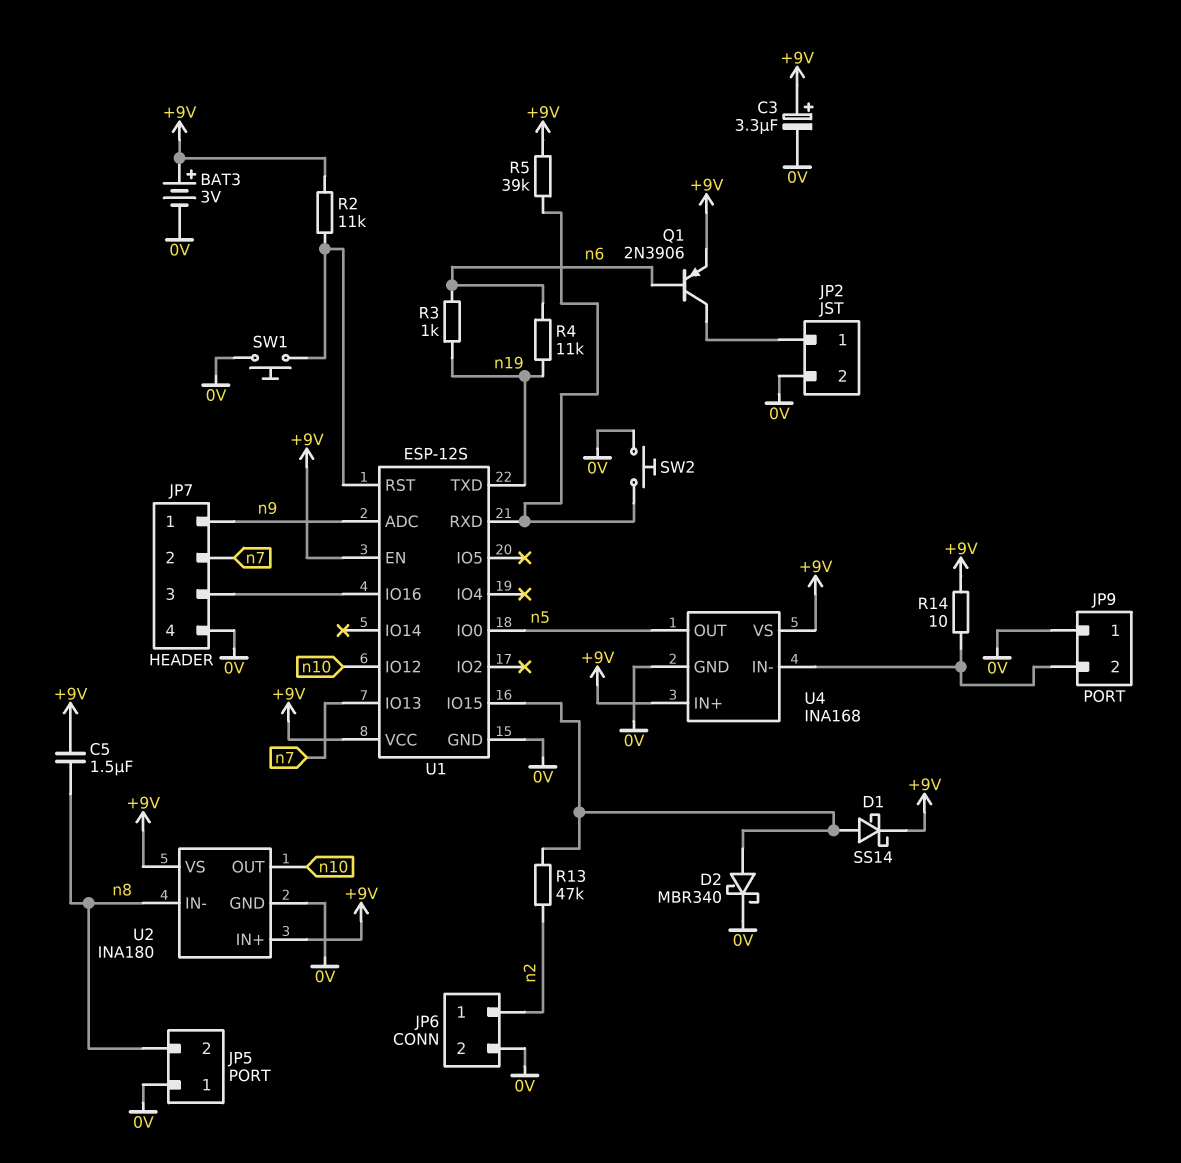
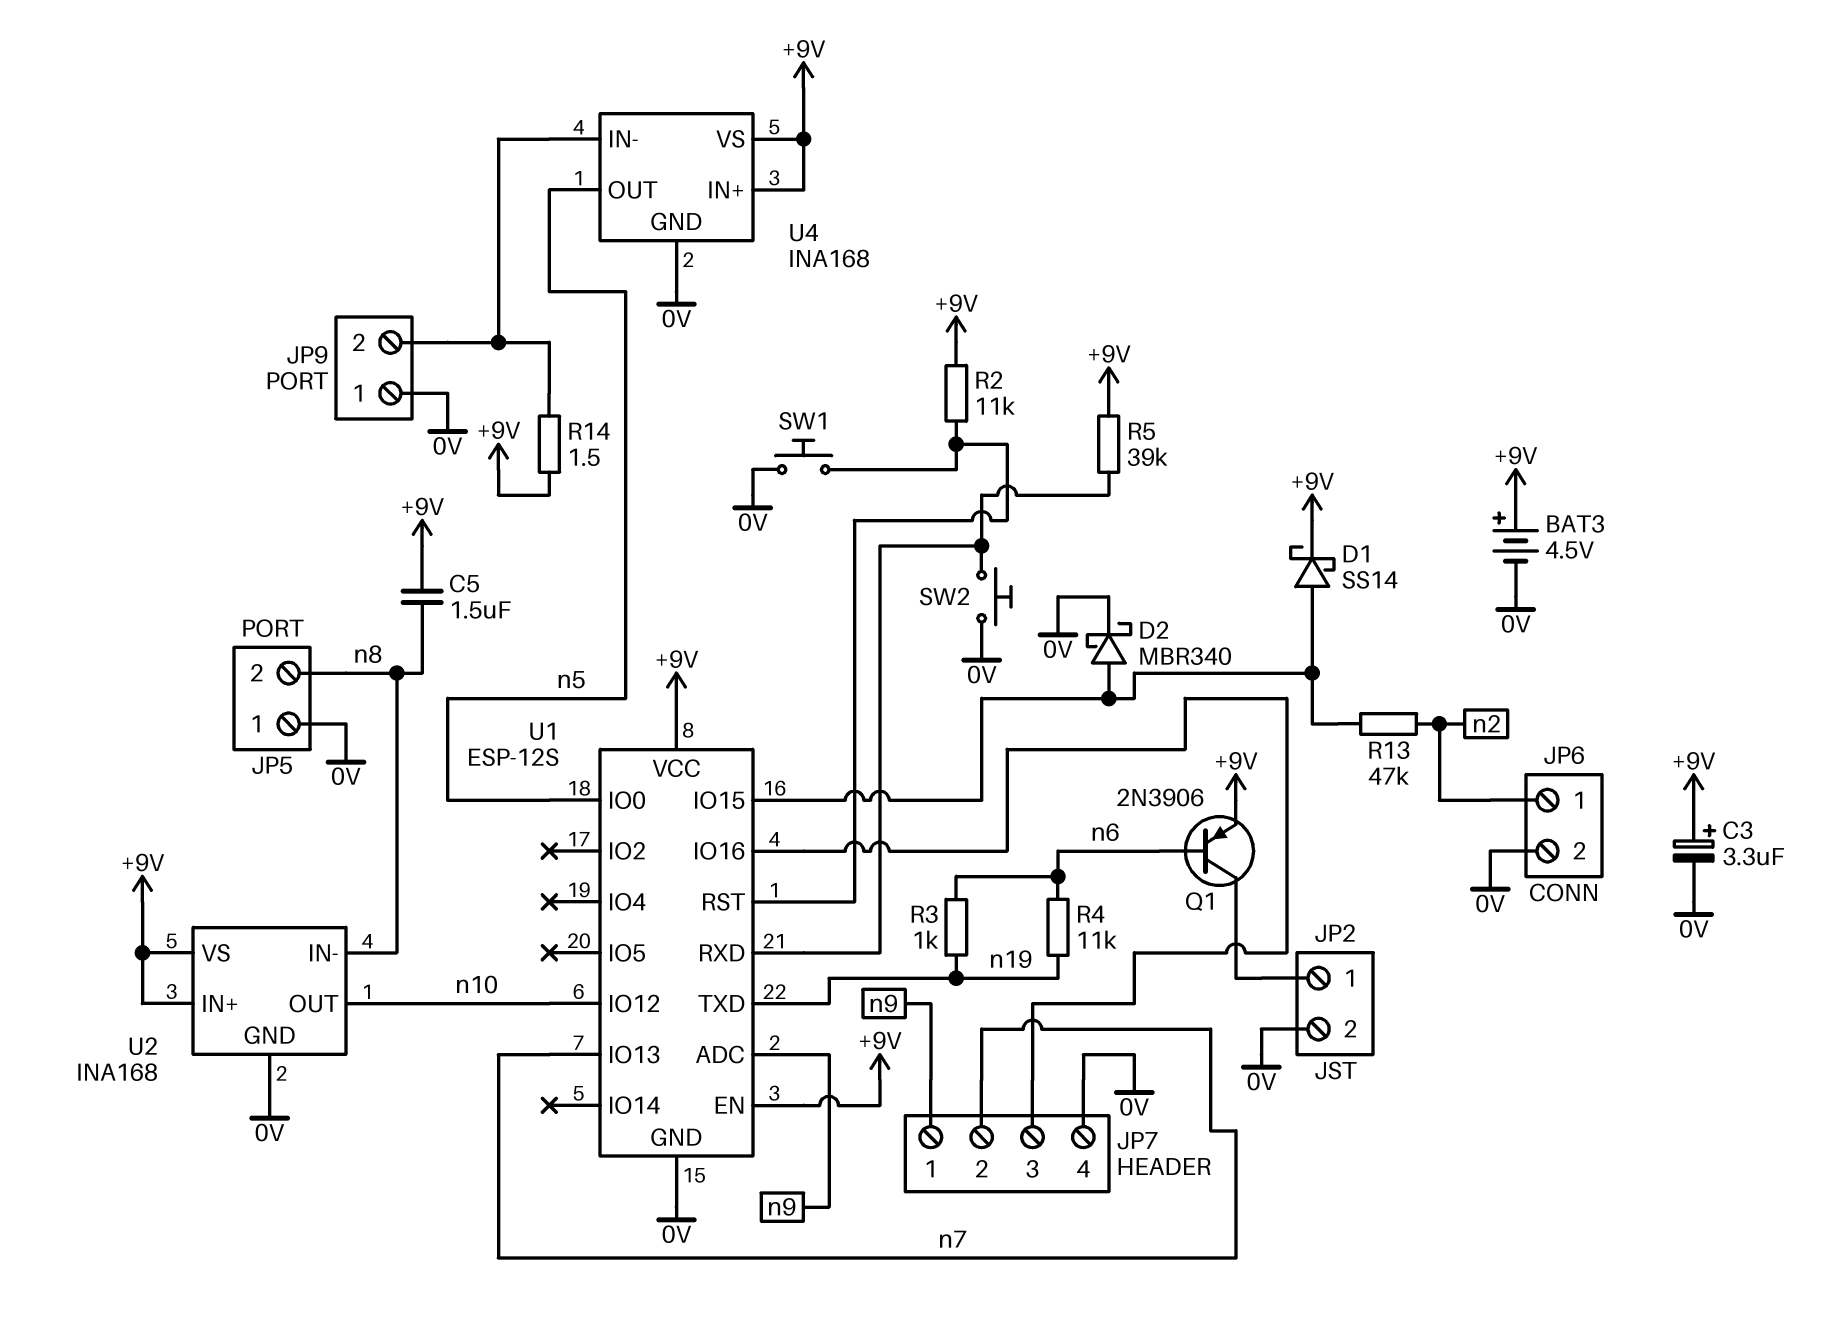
BAT3: 3V (plus +9V, minus 0V) -> 4.5V (plus +9V, minus 0V)
R14: 10 (+9V, JP9/2) -> 1.5 (+9V, JP9/2)
U2: INA180 -> INA168

